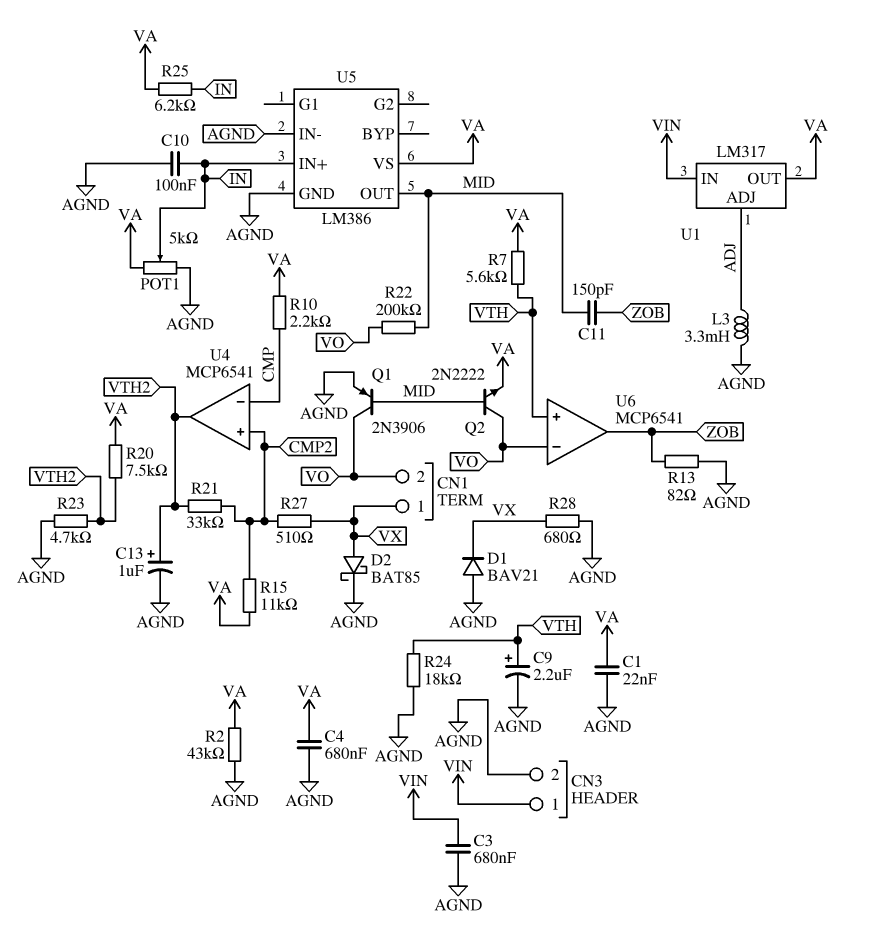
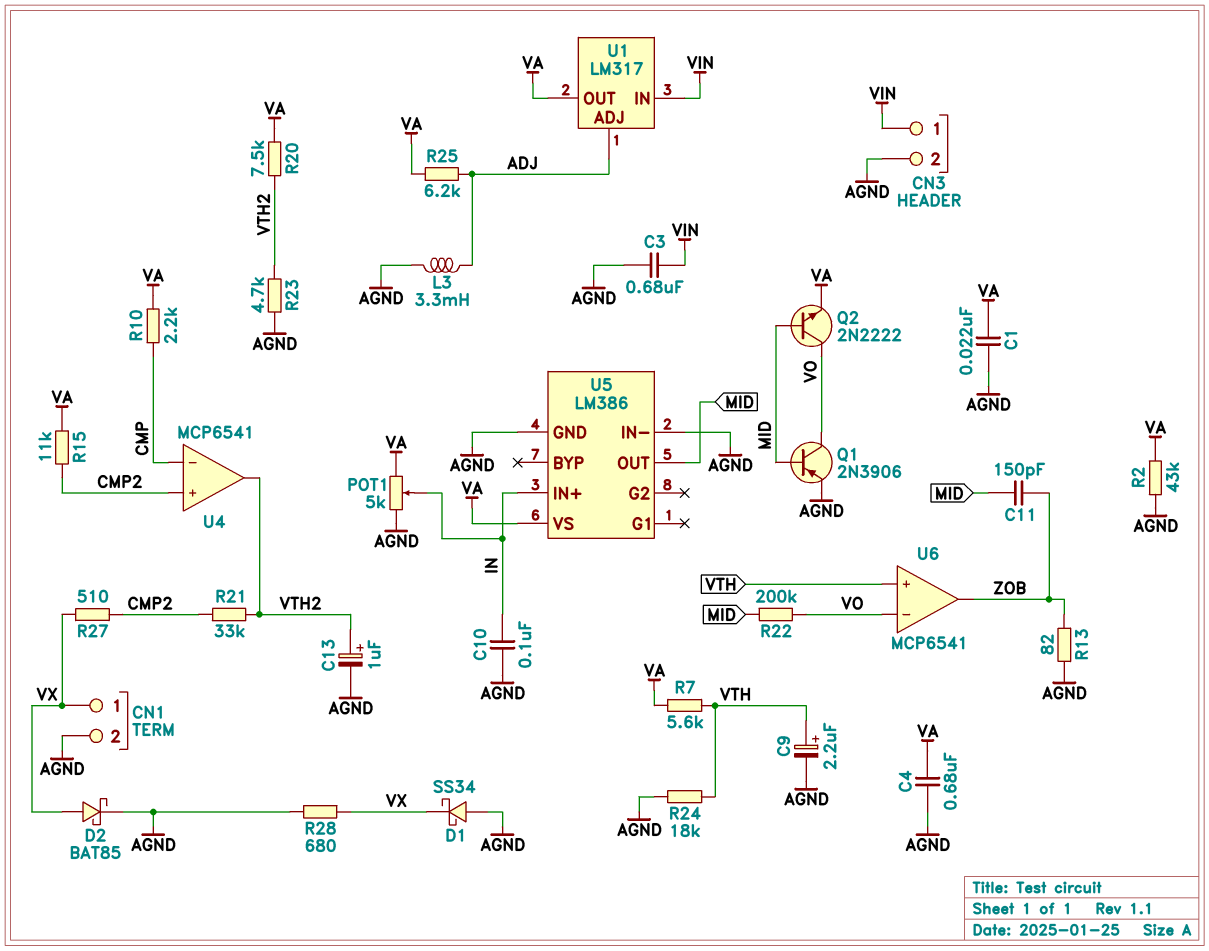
CN1 pin 2: VO -> AGND
D1: diode BAV21 (A AGND, K VX) -> schottky SS34 (A AGND, K VX)
R25: 6.2k (IN, VA) -> 6.2k (ADJ, VA)

